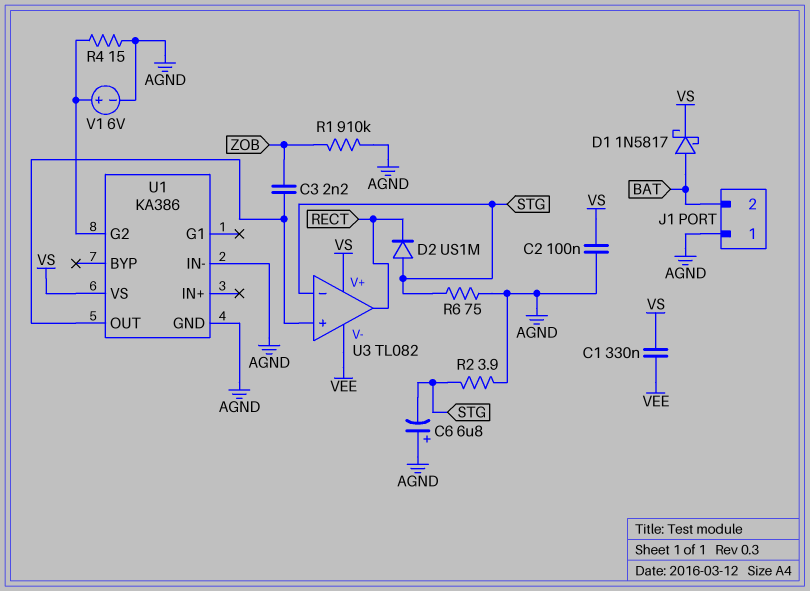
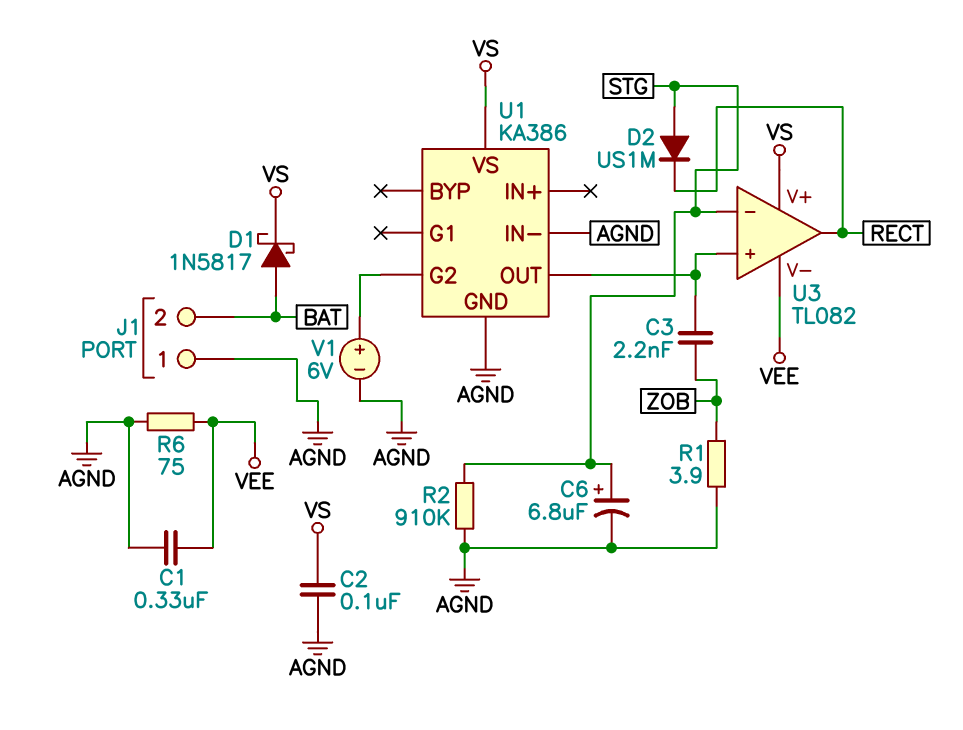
C1: 330nF (VEE, VS) -> 330nF (AGND, VEE)
C6: 6.8uF (plus AGND, minus STG) -> 6.8uF (plus STG, minus AGND)
R1: 910k (AGND, ZOB) -> 3.9 (AGND, ZOB)
R2: 3.9 (AGND, STG) -> 910k (AGND, STG)
R4: 15 (AGND, U1/G2) -> none
R6: 75 (AGND, STG) -> 75 (AGND, VEE)

